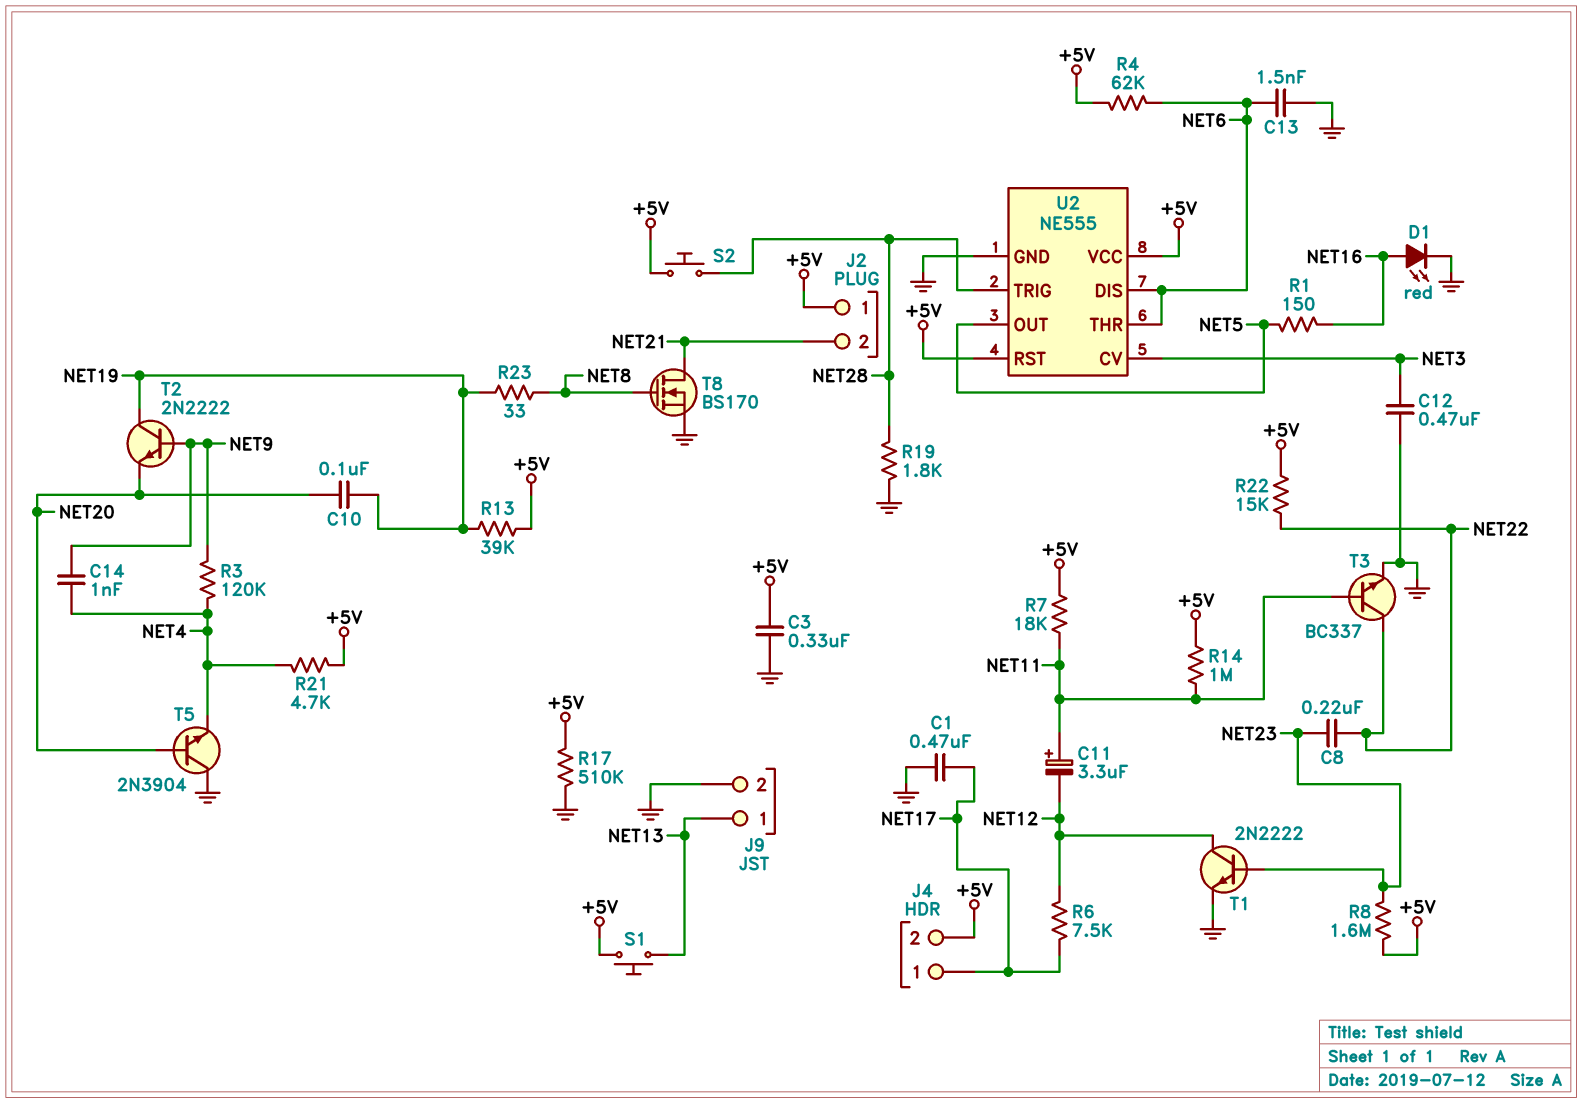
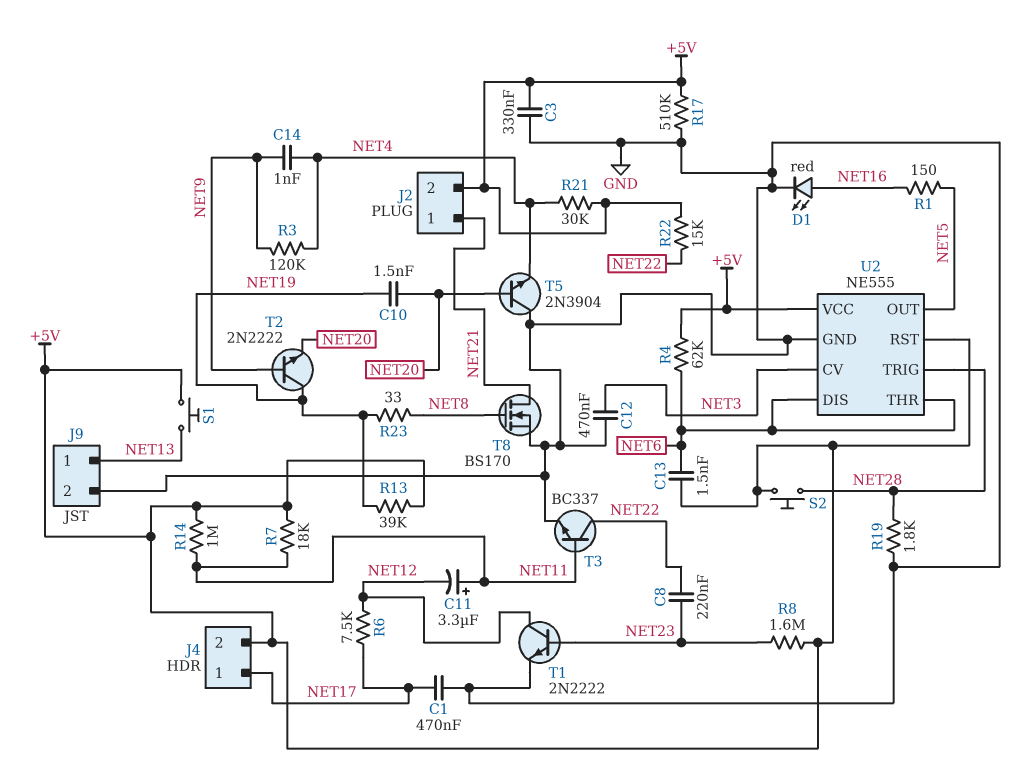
C10: 100nF (NET19, NET20) -> 1.5nF (NET19, NET20)
C13: 1.5nF (GND, NET6) -> 1.5nF (+5V, NET6)
J2 pin 1: +5V -> NET21
J2 pin 2: NET21 -> +5V
R21: 4.7k (+5V, NET4) -> 30k (+5V, NET4)

